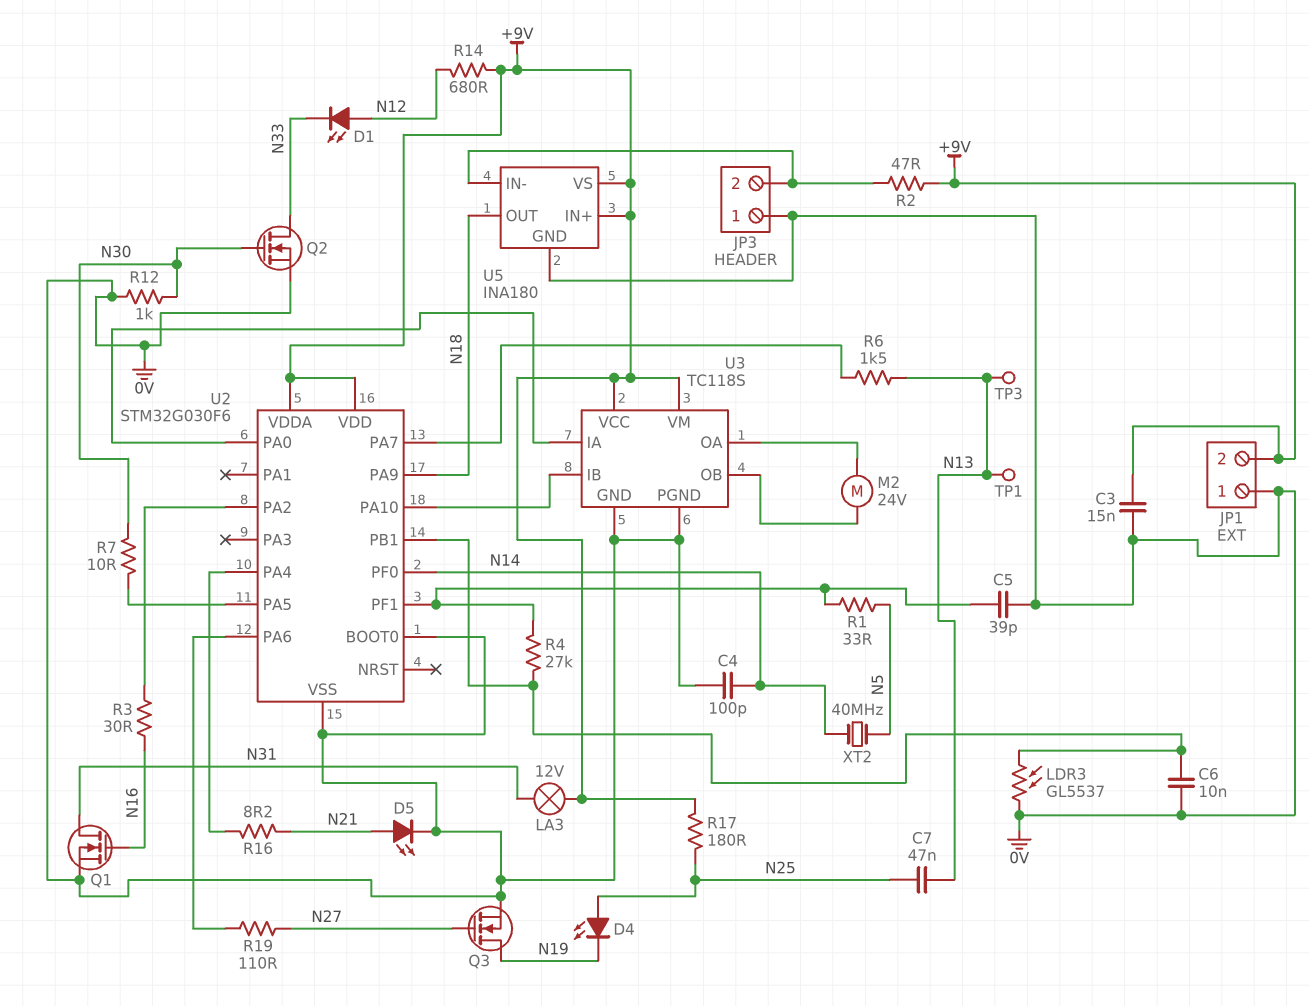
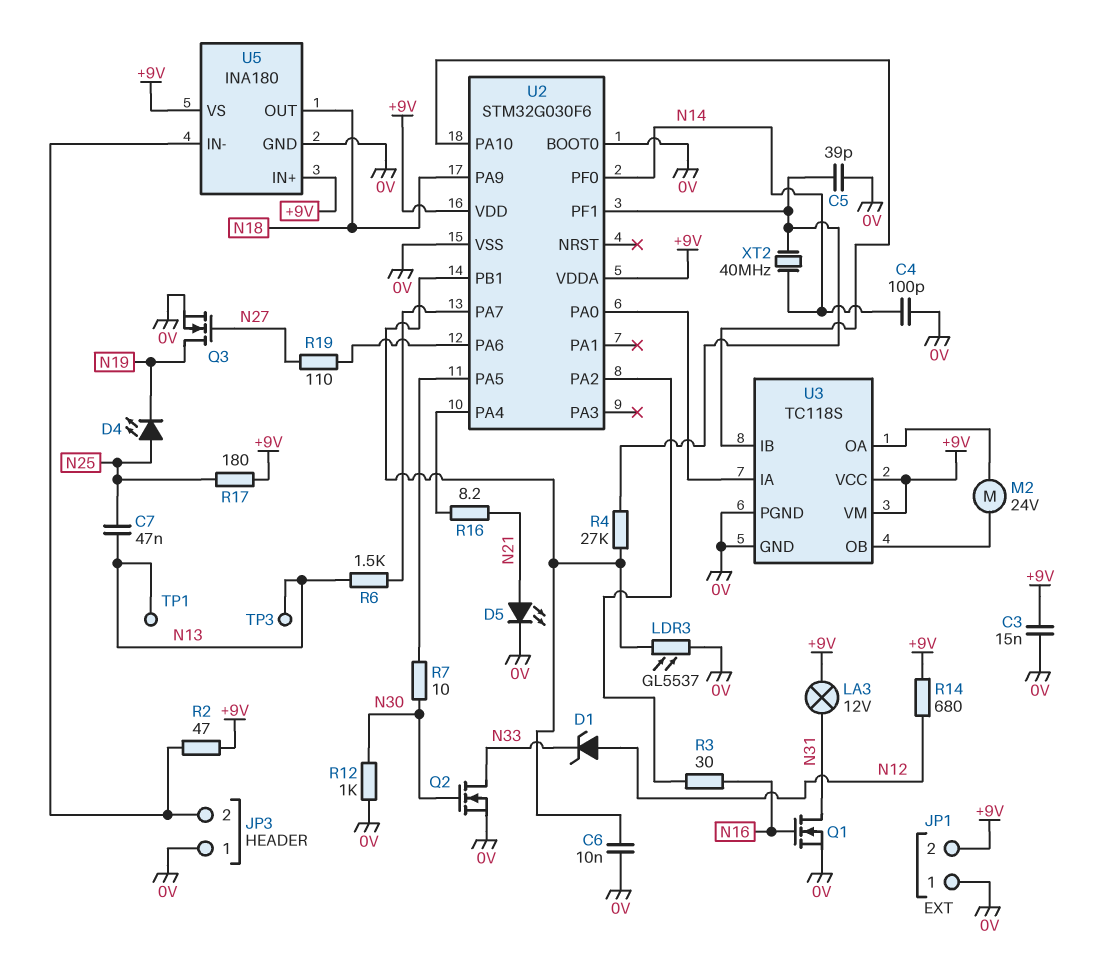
D1: LED (A N12, K N33) -> zener (A N12, K N33)
R1: 33 (N5, U2/PF1) -> none
XT2: 40MHz (N5, N14) -> 40MHz (N14, U2/PF1)

